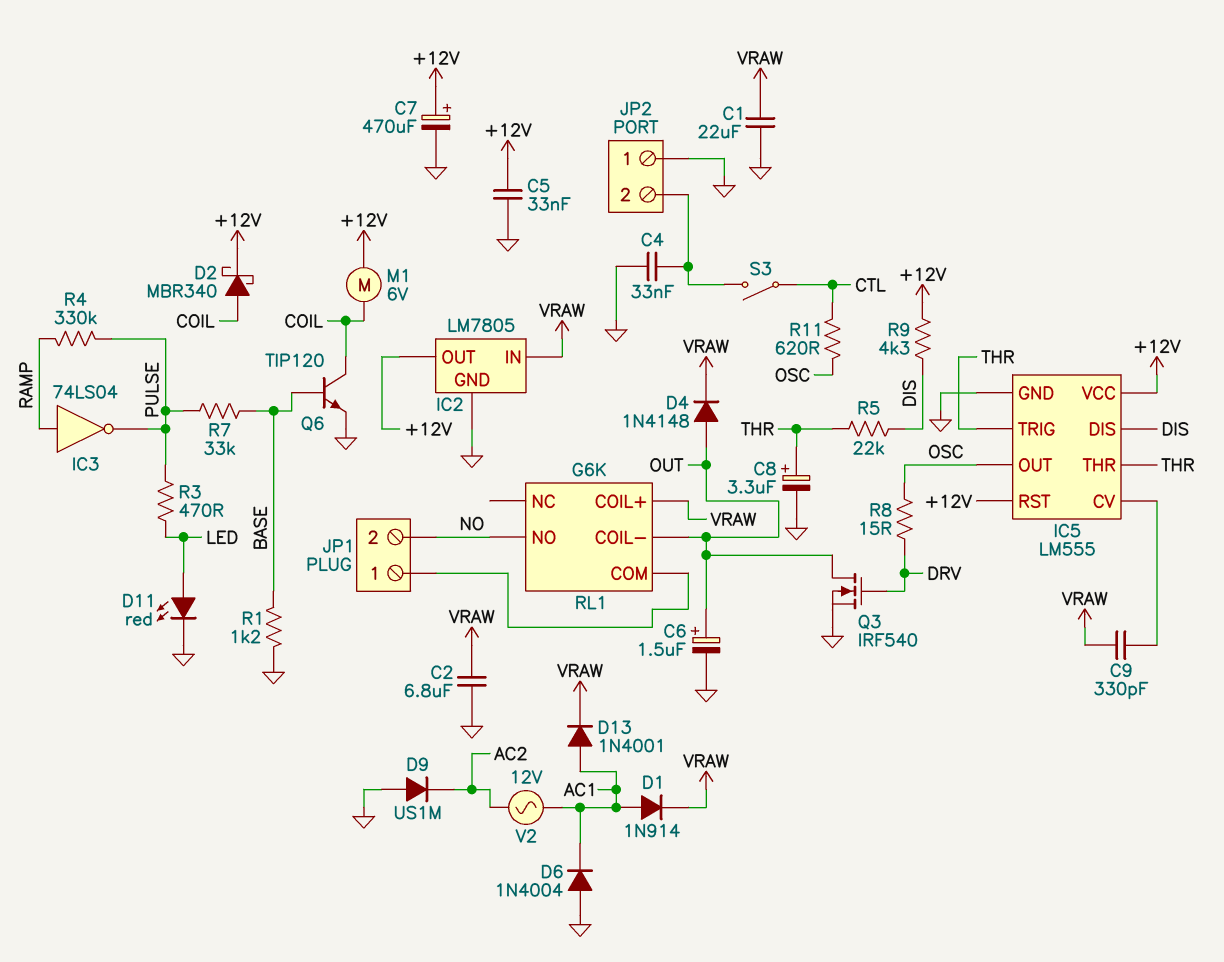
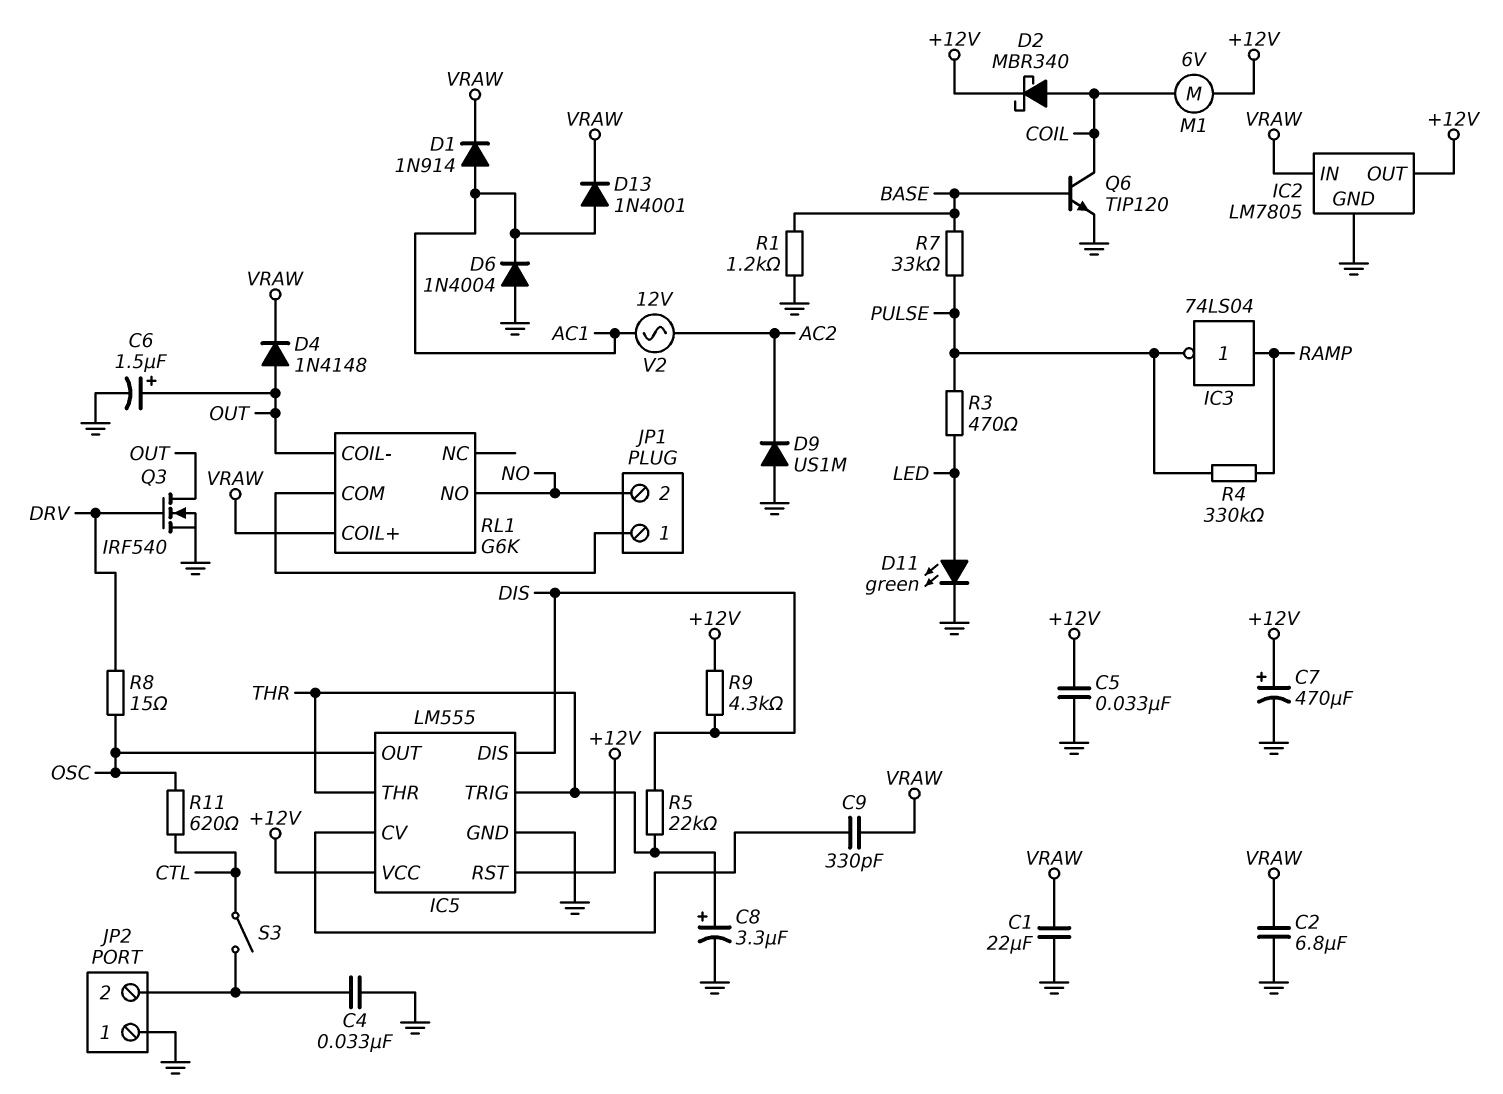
D11: LED red (A LED, K GND) -> LED green (A LED, K GND)

